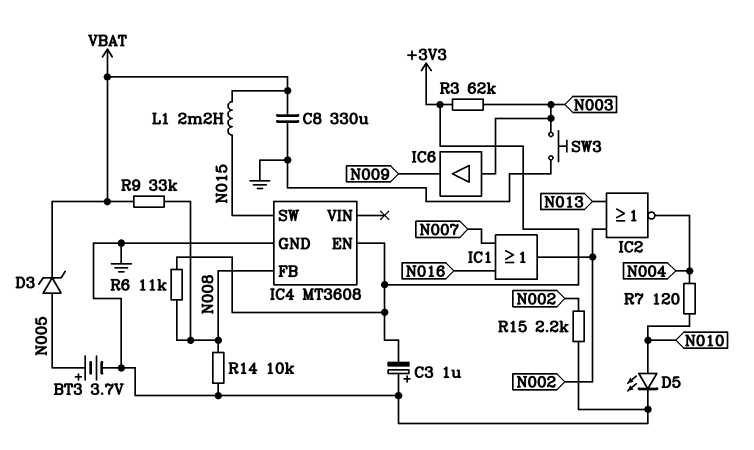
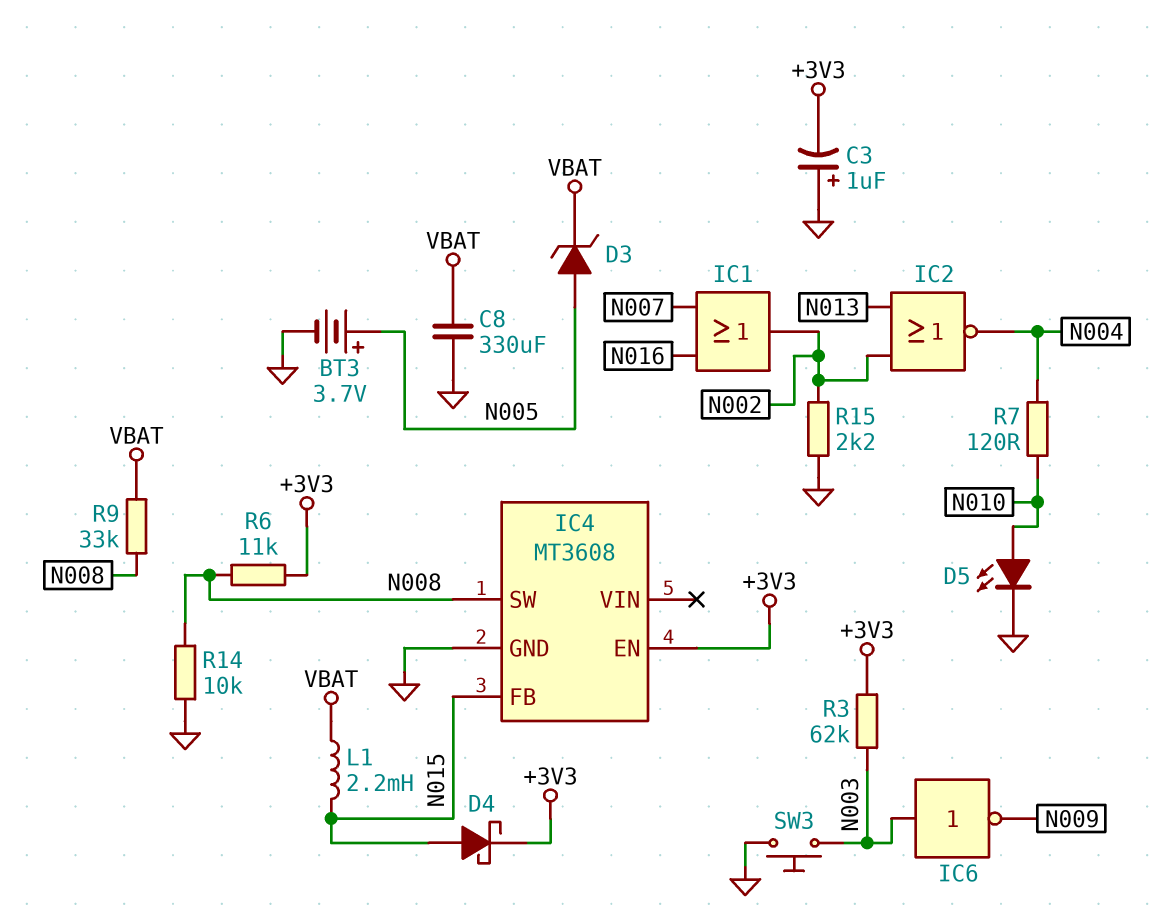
D4: none -> schottky (A N015, K +3V3)
IC4 pin FB: N008 -> N015
IC4 pin SW: N015 -> N008
IC6: buffer (in N003, out N009) -> NOT (in N003, out N009)

